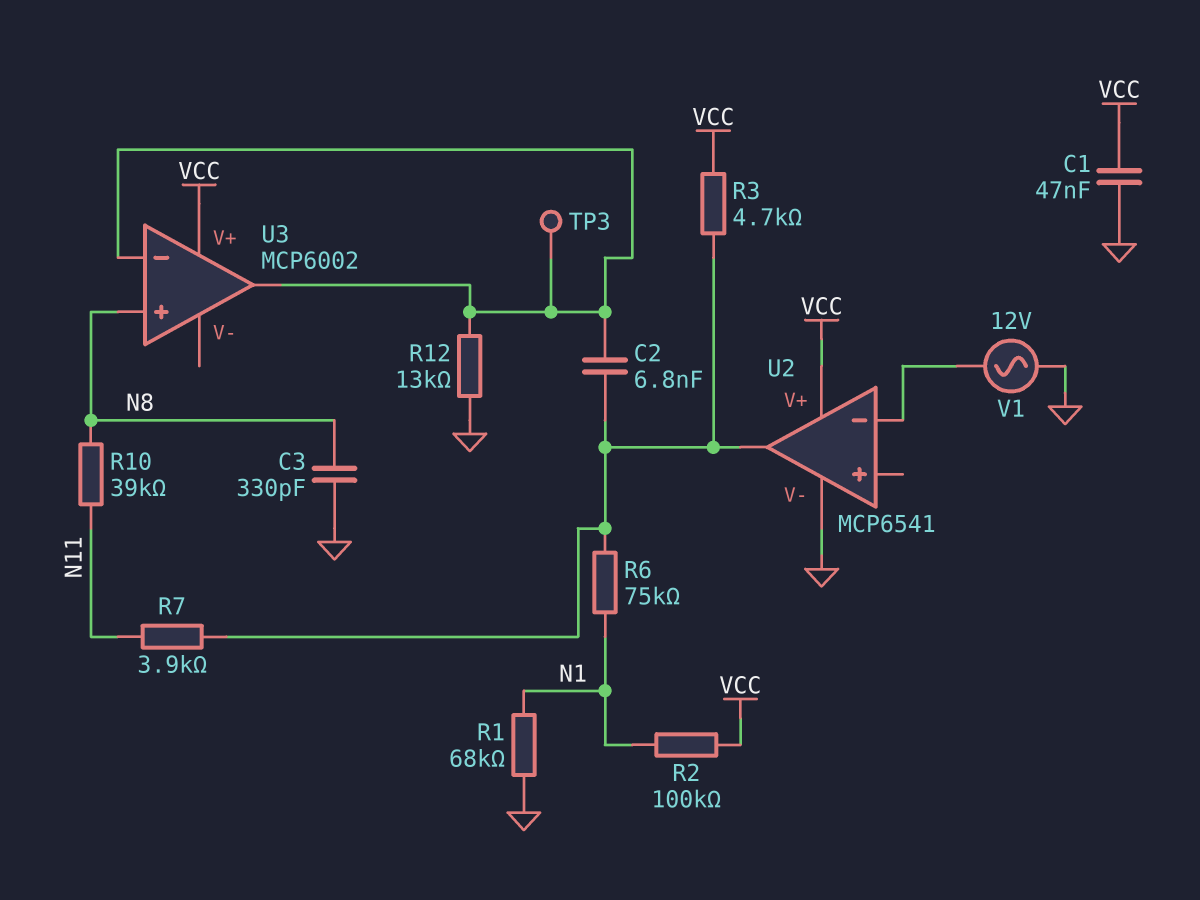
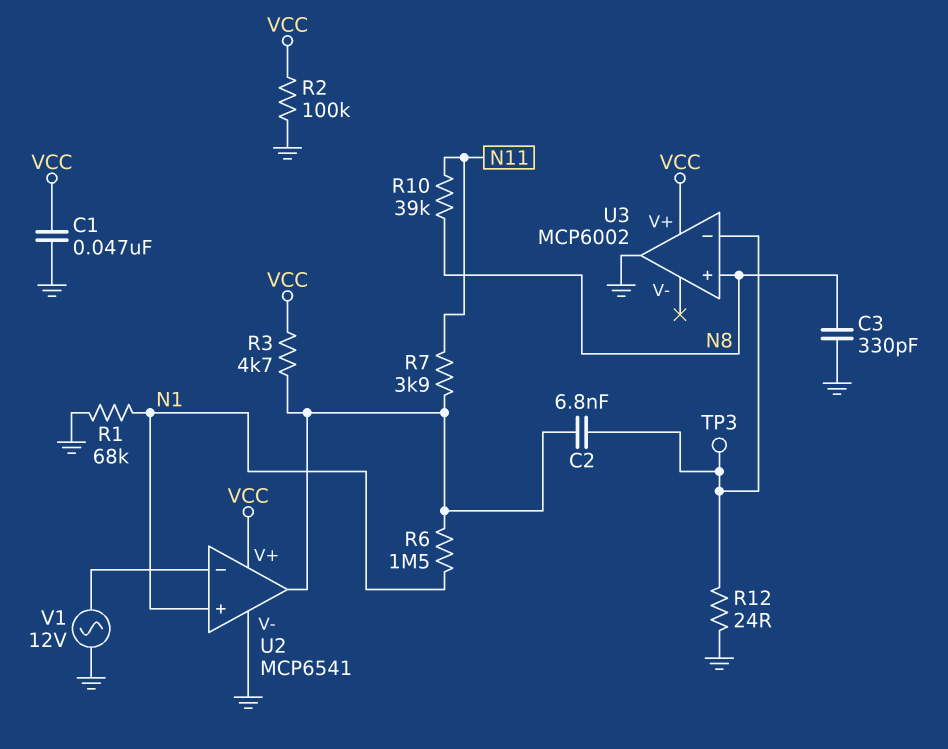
R2: 100k (N1, VCC) -> 100k (GND, VCC)
R6: 75k (N1, U2/out) -> 1.5M (N1, U2/out)
R12: 13k (GND, U3/in-) -> 24 (GND, U3/in-)
U2 pin in+: none -> N1
U3 pin out: U3/in- -> GND

